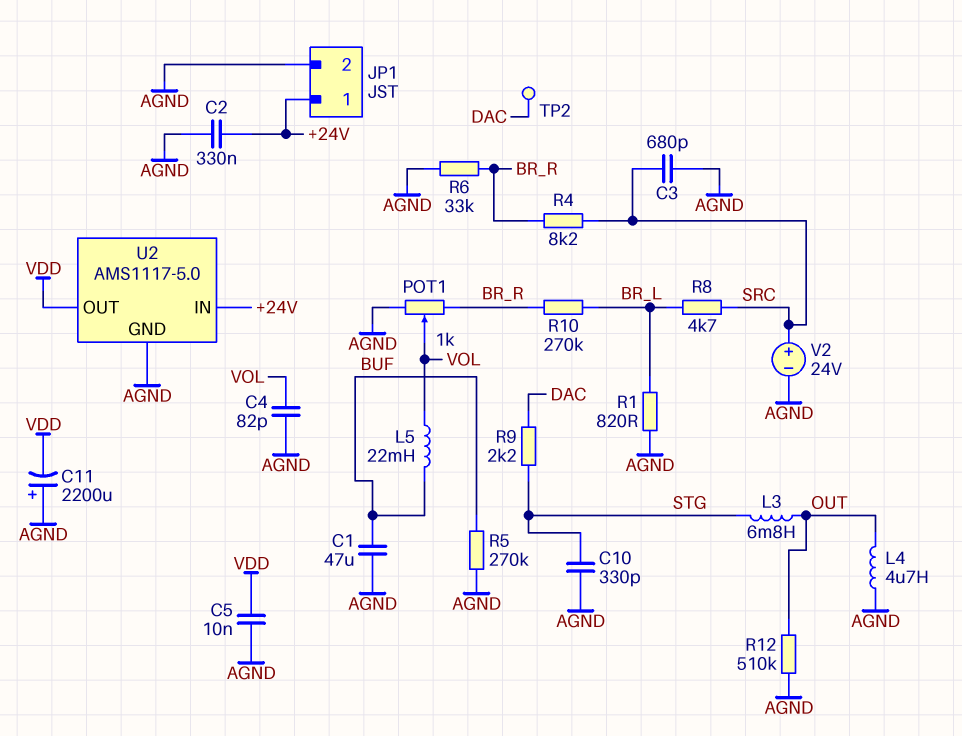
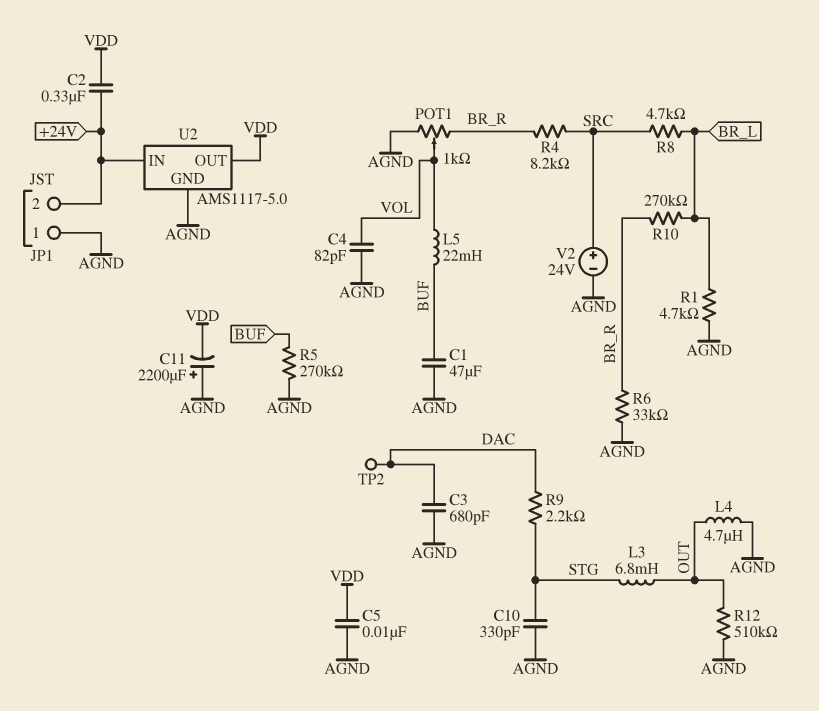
C2: 330nF (+24V, AGND) -> 330nF (+24V, VDD)
C3: 680pF (AGND, SRC) -> 680pF (AGND, DAC)
JP1 pin 1: +24V -> AGND
JP1 pin 2: AGND -> +24V
R1: 820 (AGND, BR_L) -> 4.7k (AGND, BR_L)

